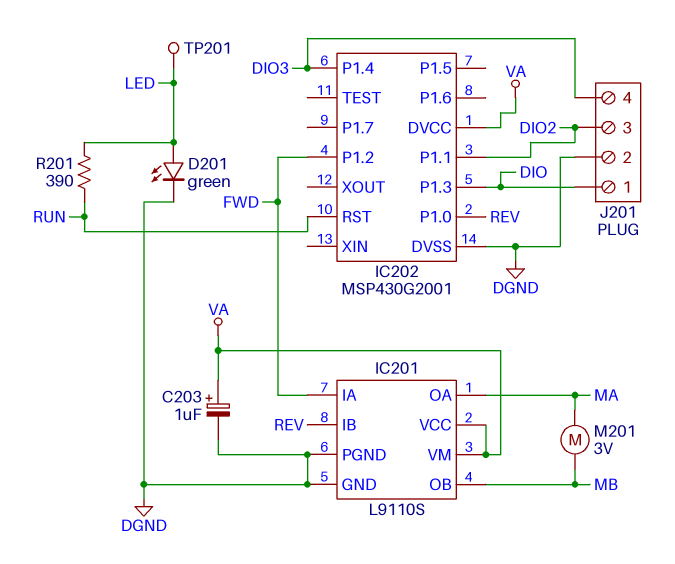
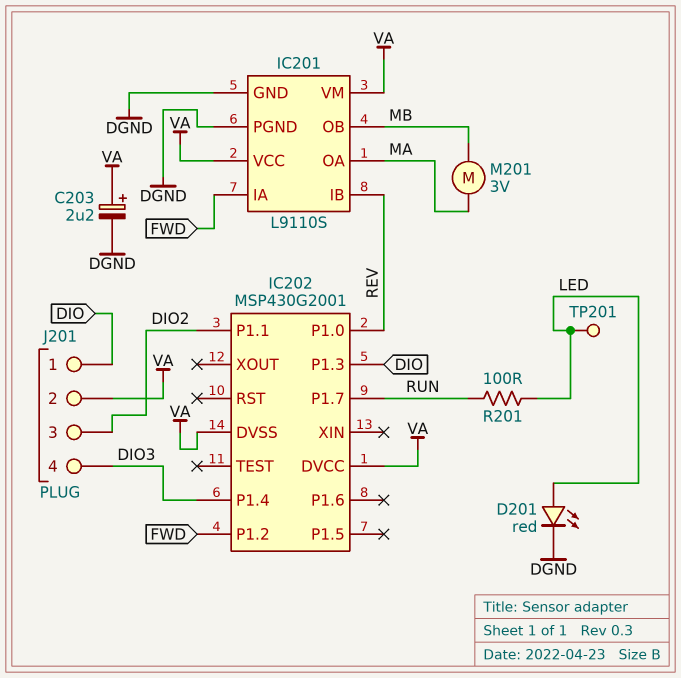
C203: 1uF (plus VA, minus DGND) -> 2.2uF (plus VA, minus DGND)
D201: LED green (A LED, K DGND) -> LED red (A LED, K DGND)
IC202 pin DVSS: DGND -> VA
IC202 pin P1.7: none -> RUN
IC202 pin RST: RUN -> none
J201 pin 2: DGND -> VA
R201: 390 (LED, RUN) -> 100 (LED, RUN)

